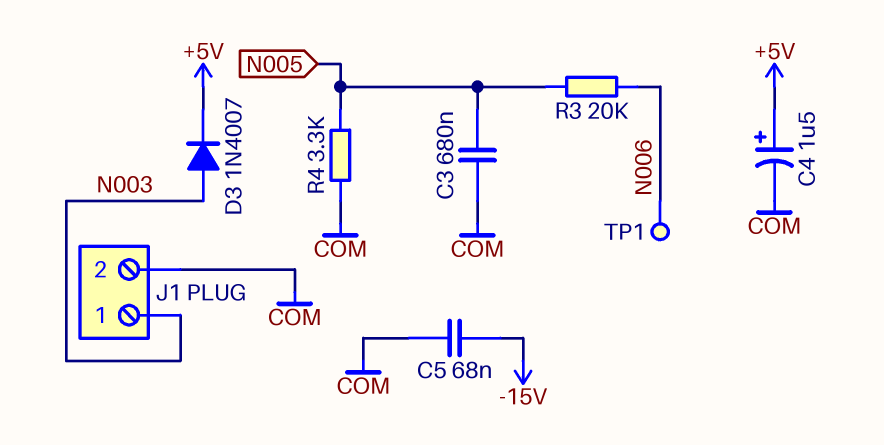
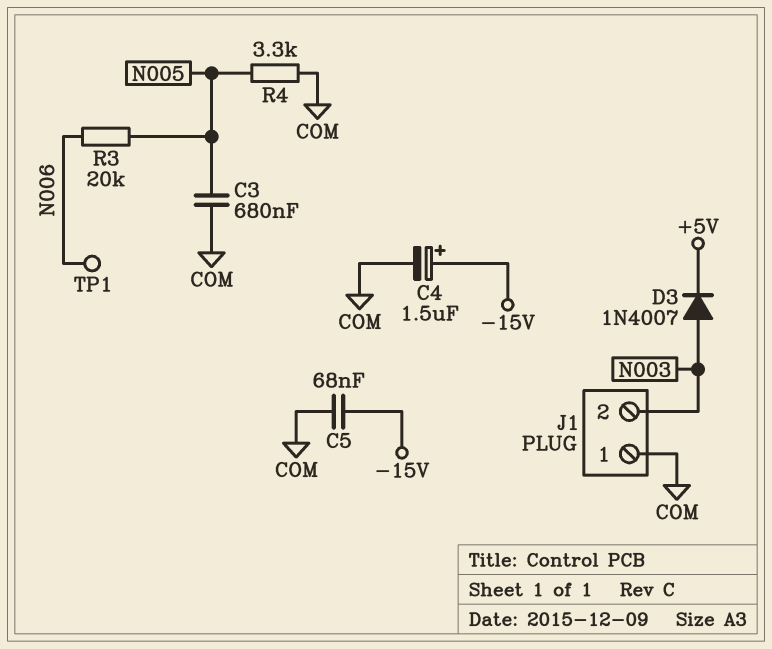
C4: 1.5uF (plus +5V, minus COM) -> 1.5uF (plus -15V, minus COM)
J1 pin 1: N003 -> COM
J1 pin 2: COM -> N003

